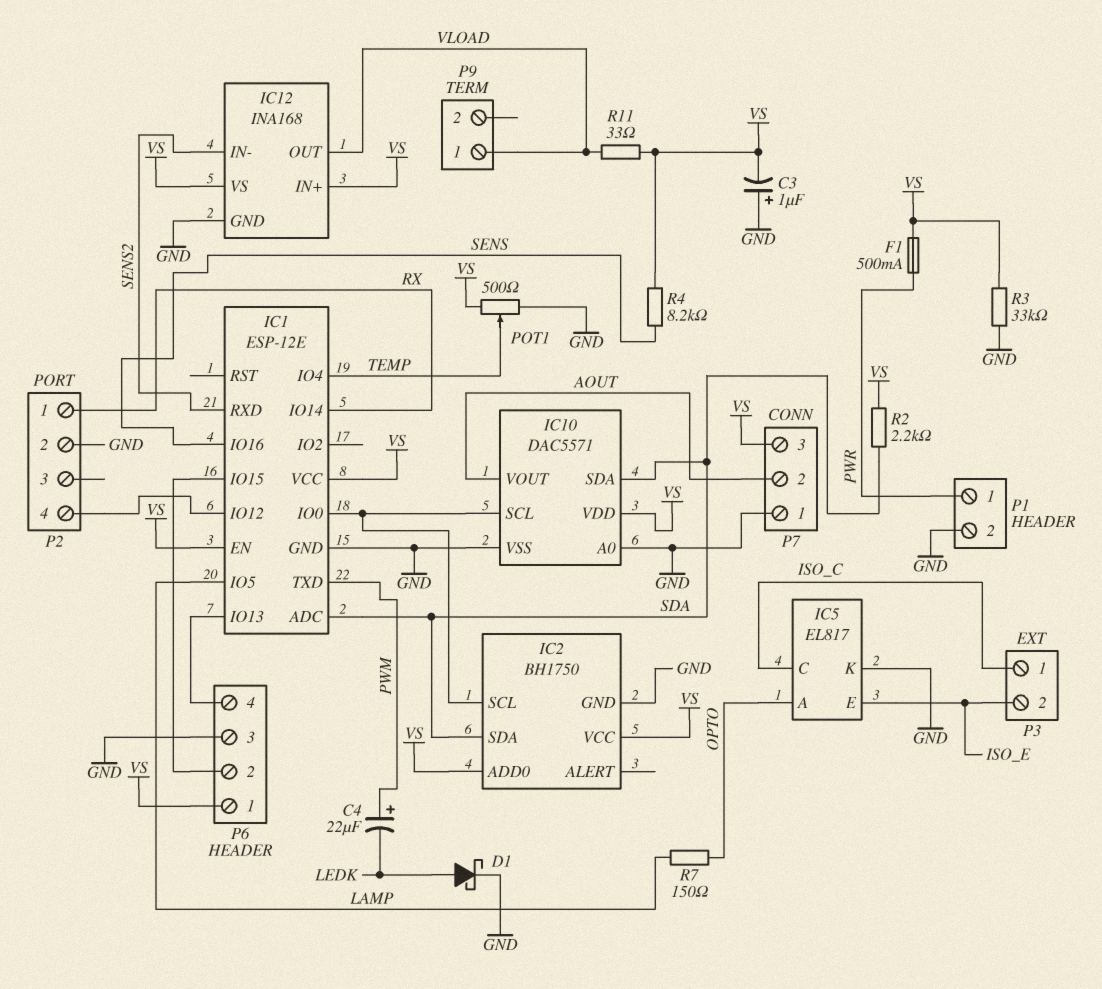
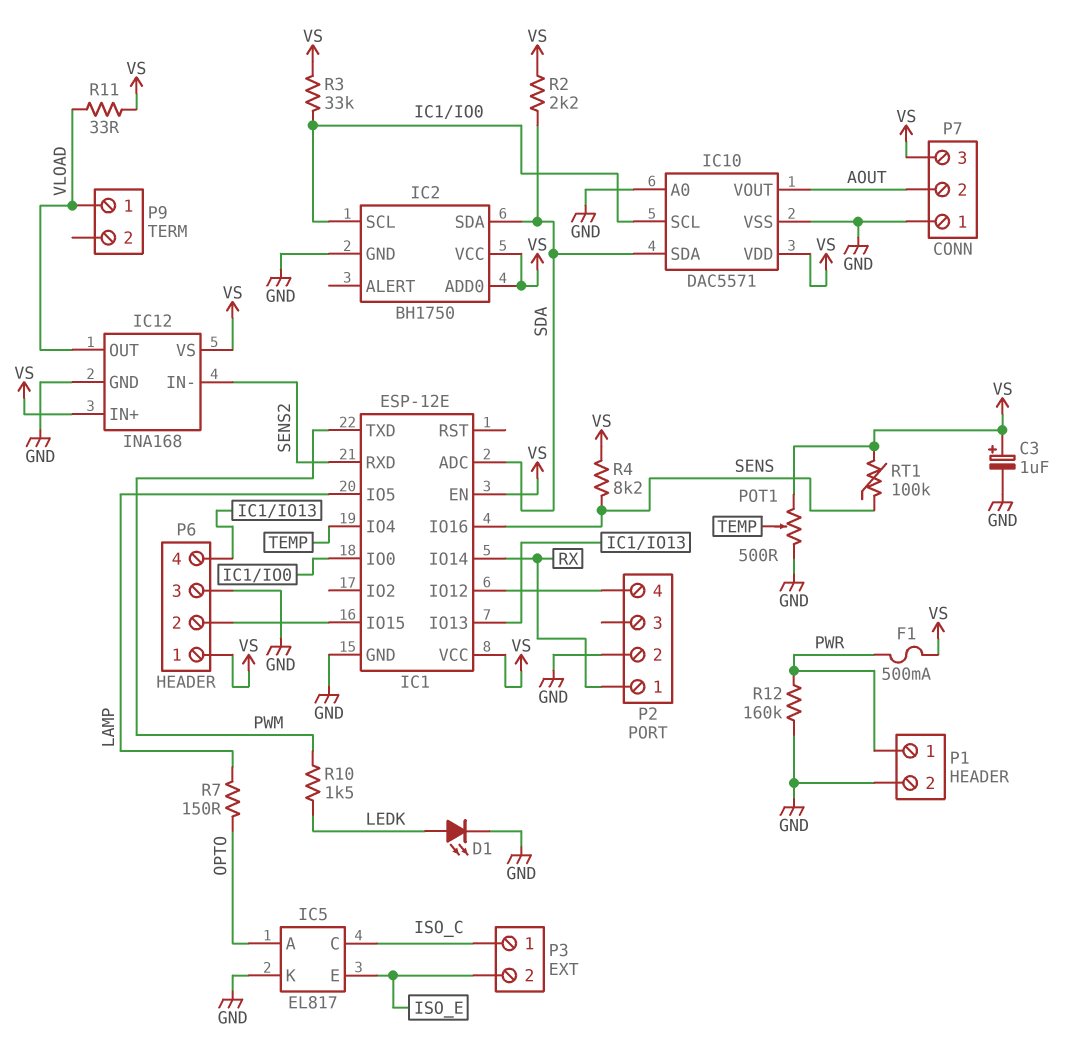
C3: 1uF (plus GND, minus VS) -> 1uF (plus VS, minus GND)
C4: 22uF (plus PWM, minus LEDK) -> none
D1: schottky (A LEDK, K GND) -> LED (A LEDK, K GND)
R3: 33k (GND, VS) -> 33k (IC1/IO0, VS)
R10: none -> 1.5k (LEDK, PWM)
R12: none -> 160k (GND, PWR)
RT1: none -> 100k (SENS, VS)

